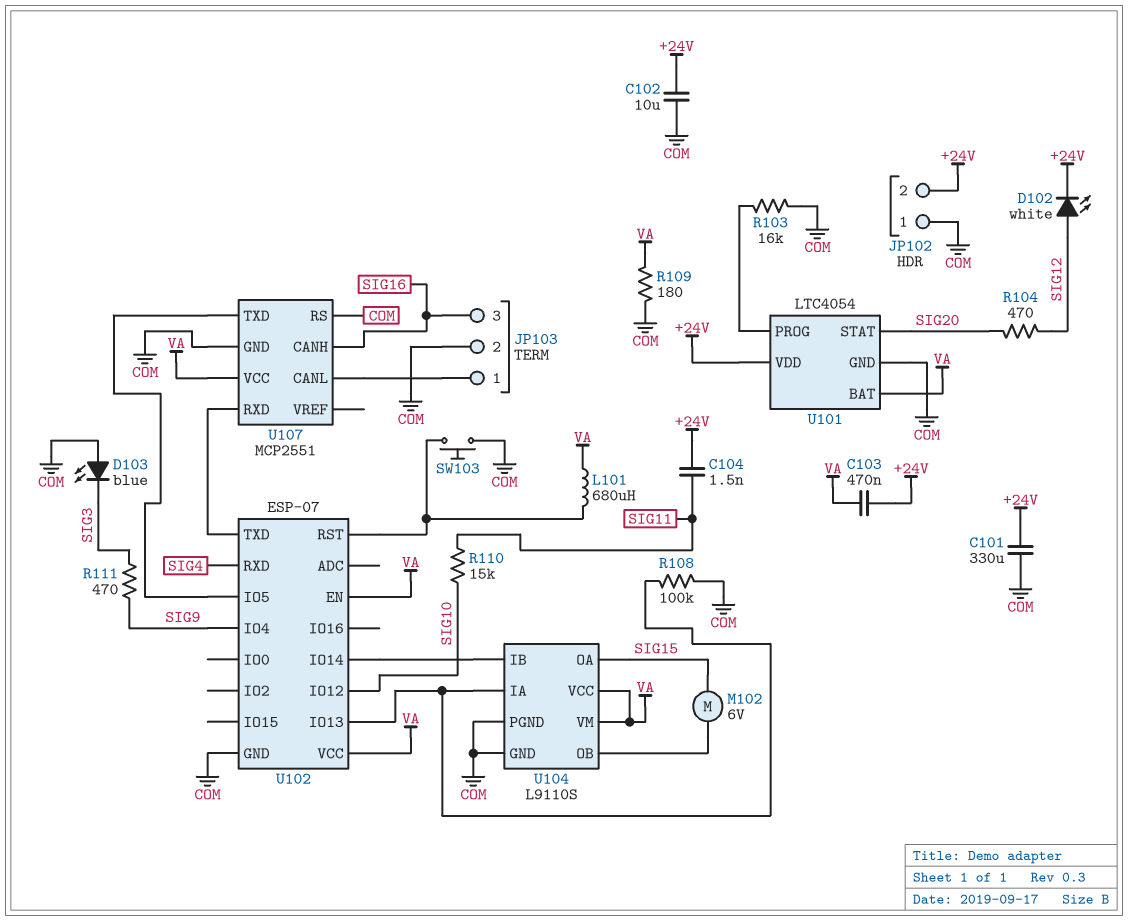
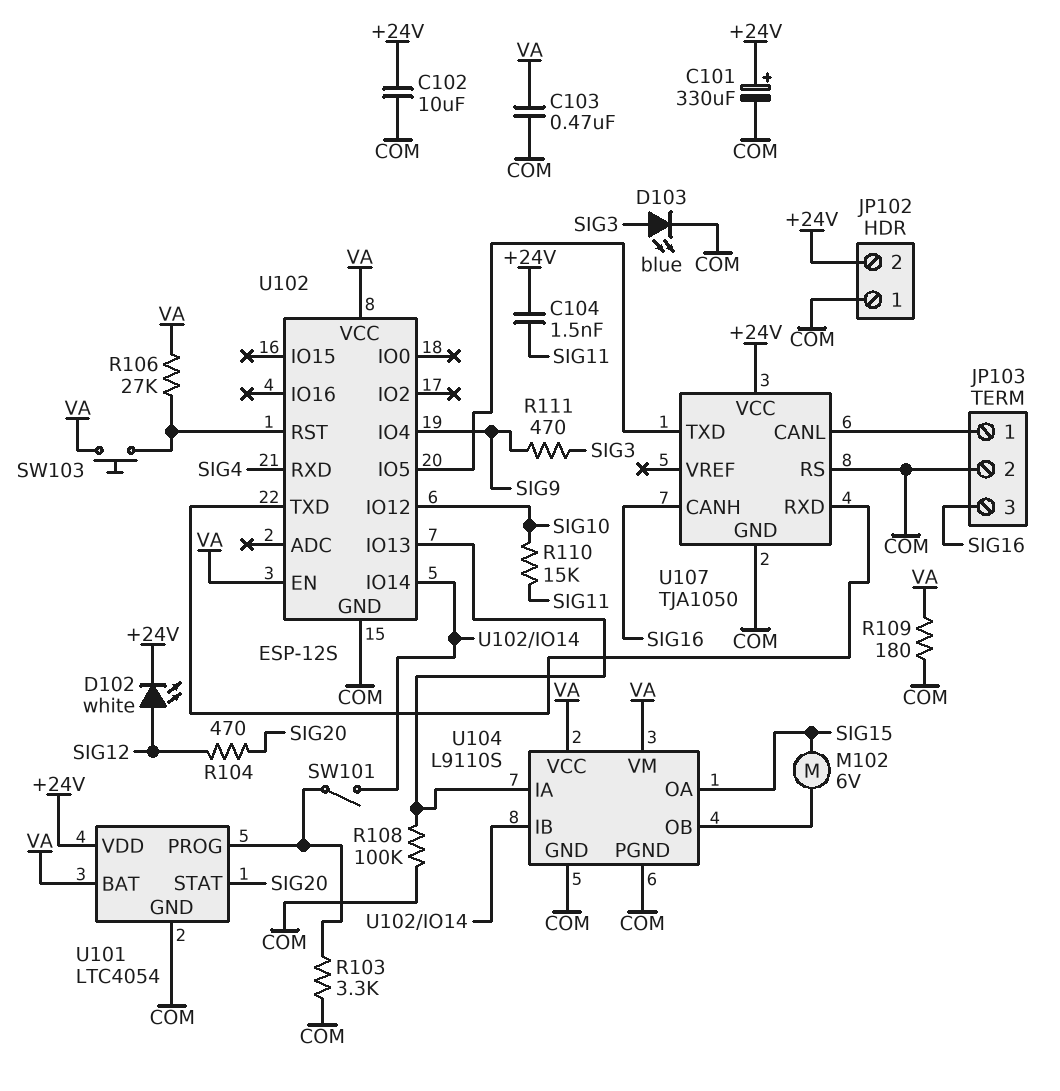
C101: 330uF (+24V, COM) -> 330uF (plus +24V, minus COM)
C103: 470nF (+24V, VA) -> 470nF (COM, VA)
D103: LED blue (A COM, K SIG3) -> LED blue (A SIG3, K COM)
L101: 680uH (U102/RST, VA) -> none
R103: 16k (COM, U101/PROG) -> 3.3k (COM, U101/PROG)
R106: none -> 27k (U102/RST, VA)
SW101: none -> switch (U101/PROG, U102/IO14)
SW103: button (COM, U102/RST) -> button (U102/RST, VA)
U102: ESP-07 -> ESP-12S
U107: MCP2551 -> TJA1050
U107 pin VCC: VA -> +24V

